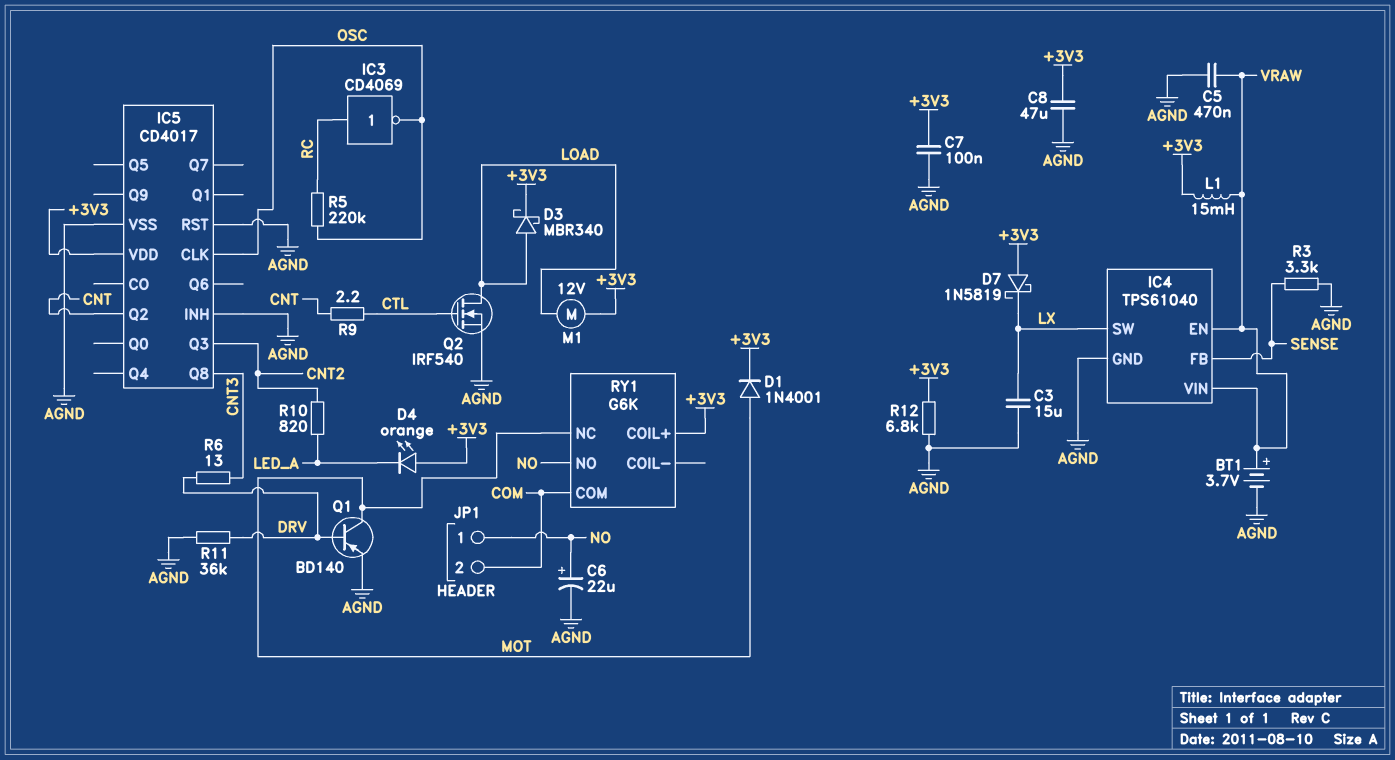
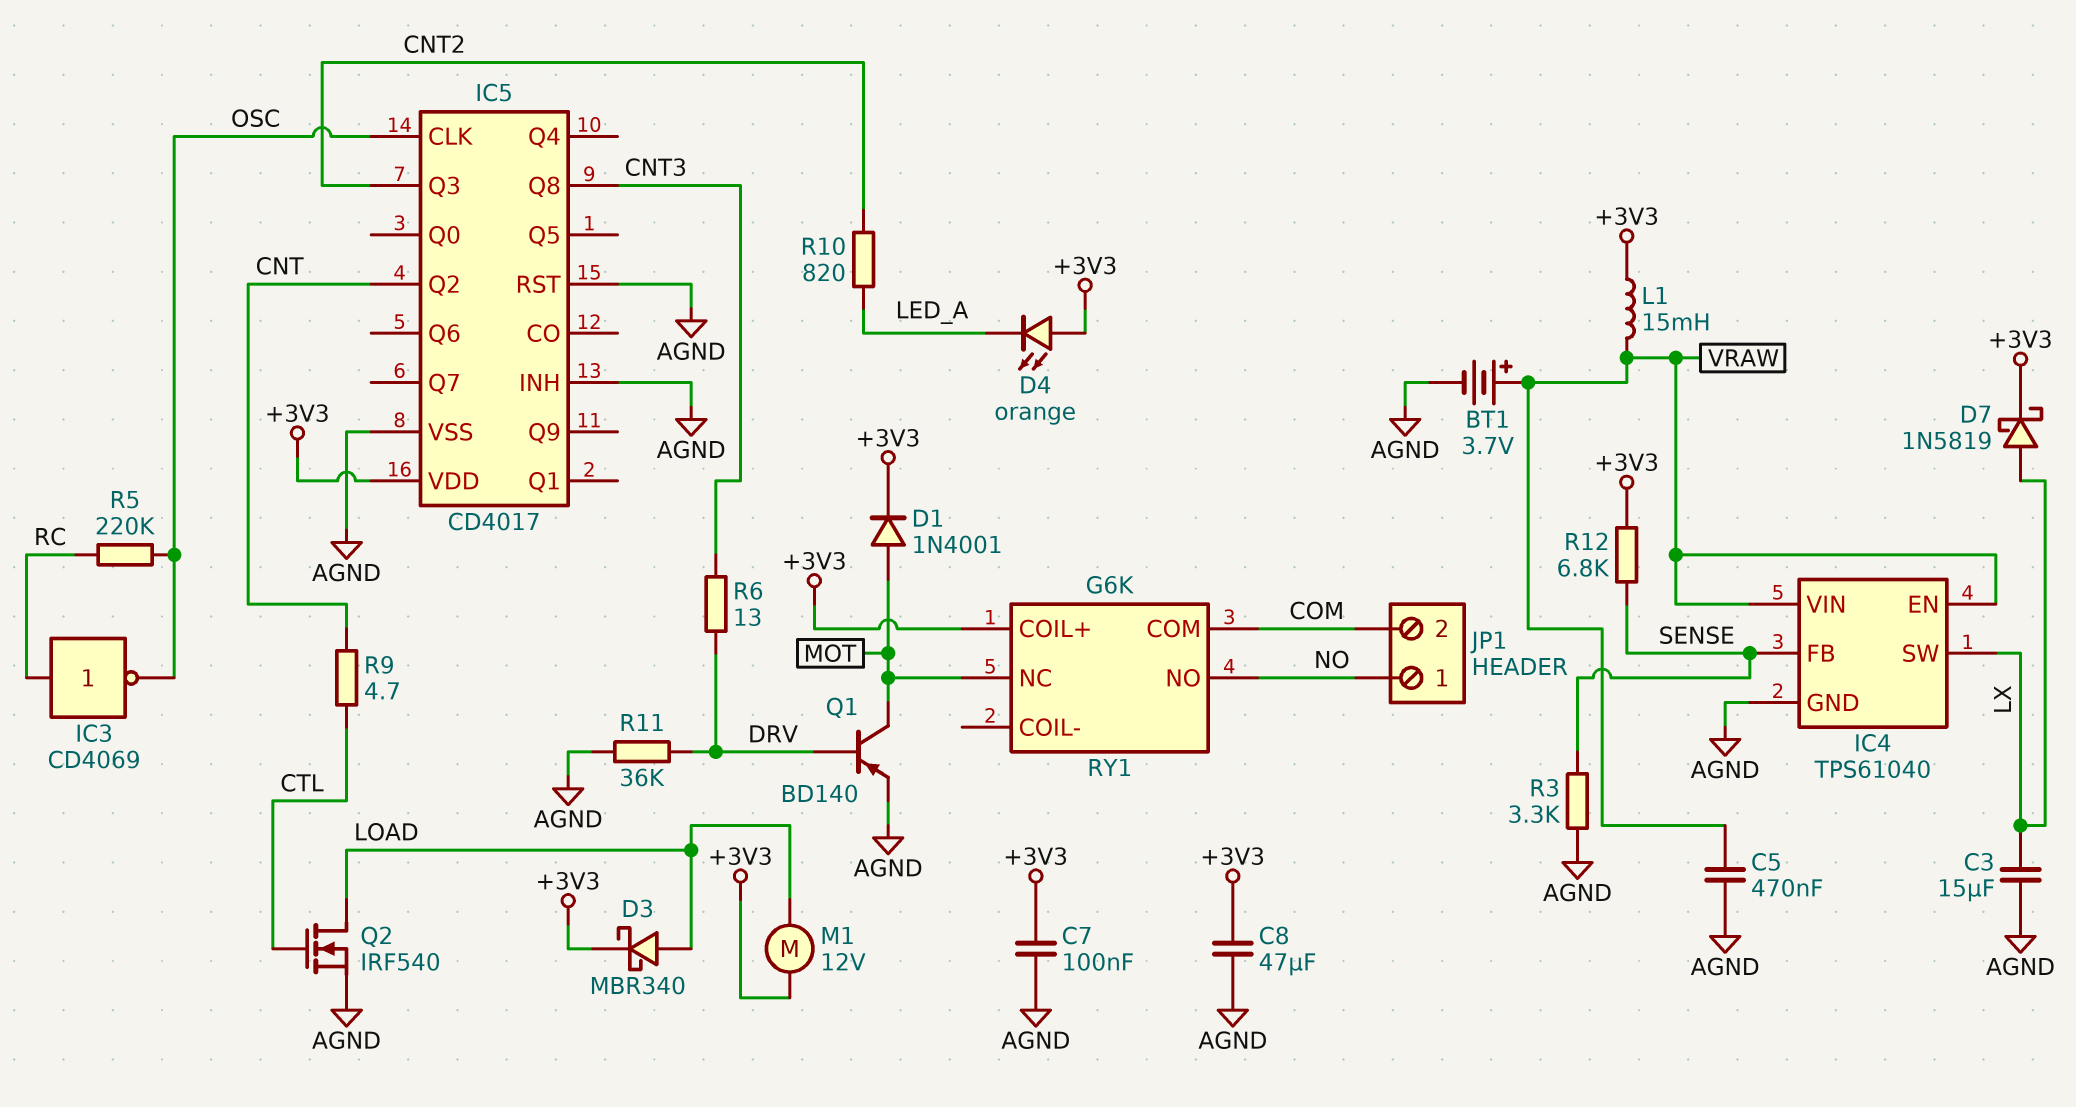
C6: 22uF (plus NO, minus AGND) -> none
D7: schottky 1N5819 (A +3V3, K LX) -> schottky 1N5819 (A LX, K +3V3)
R9: 2.2 (CNT, CTL) -> 4.7 (CNT, CTL)
R12: 6.8k (+3V3, AGND) -> 6.8k (+3V3, SENSE)

